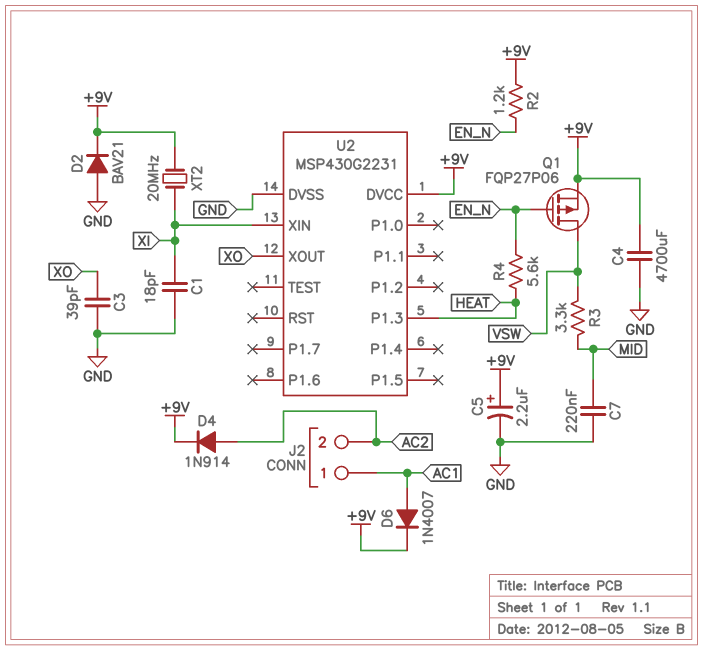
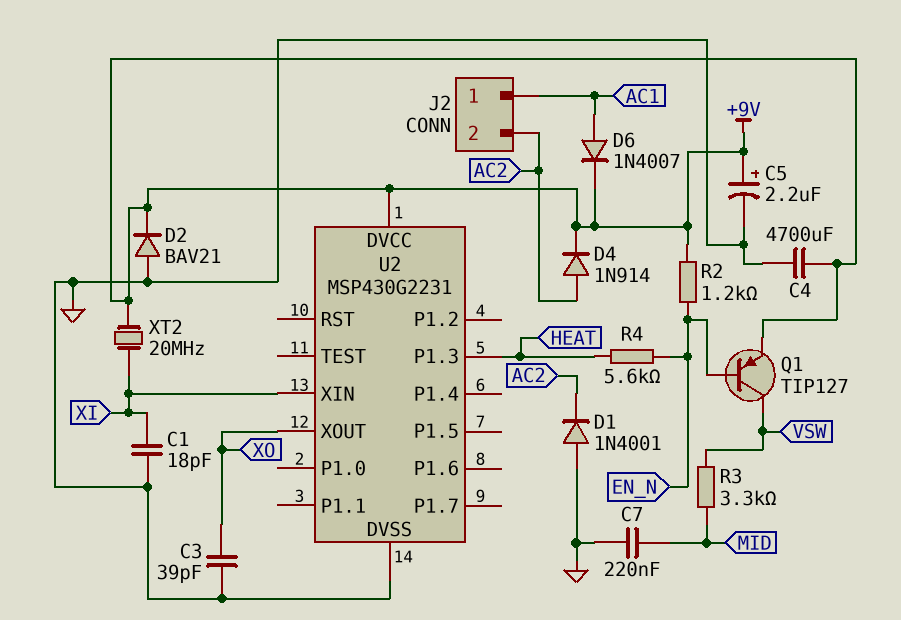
D1: none -> diode 1N4001 (A GND, K AC2)
Q1: PMOS FQP27P06 (G EN_N, D VSW, S +9V) -> PNP TIP127 (B EN_N, C VSW, E +9V)

